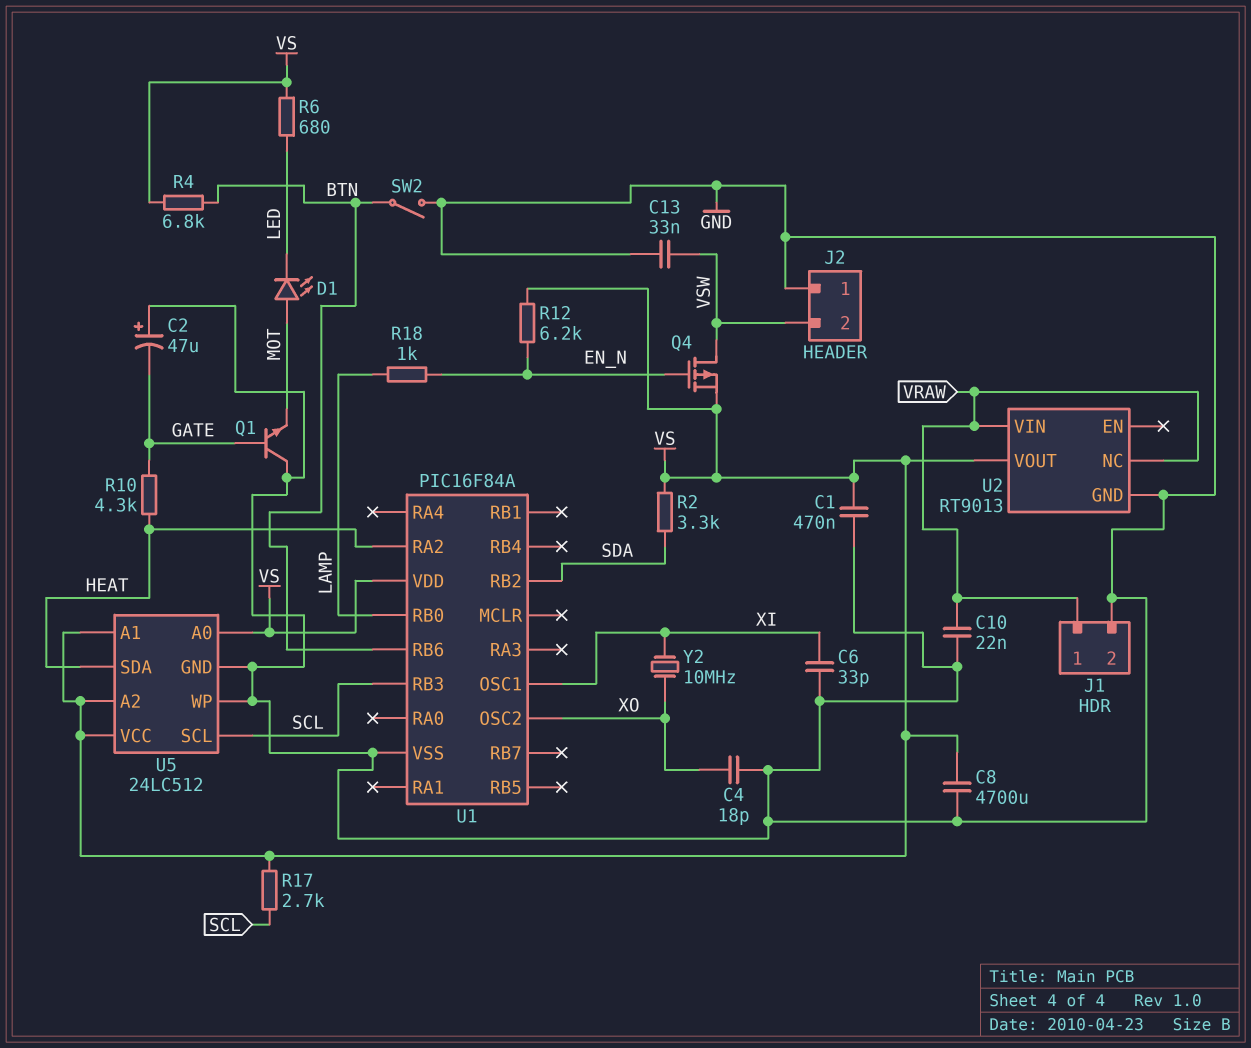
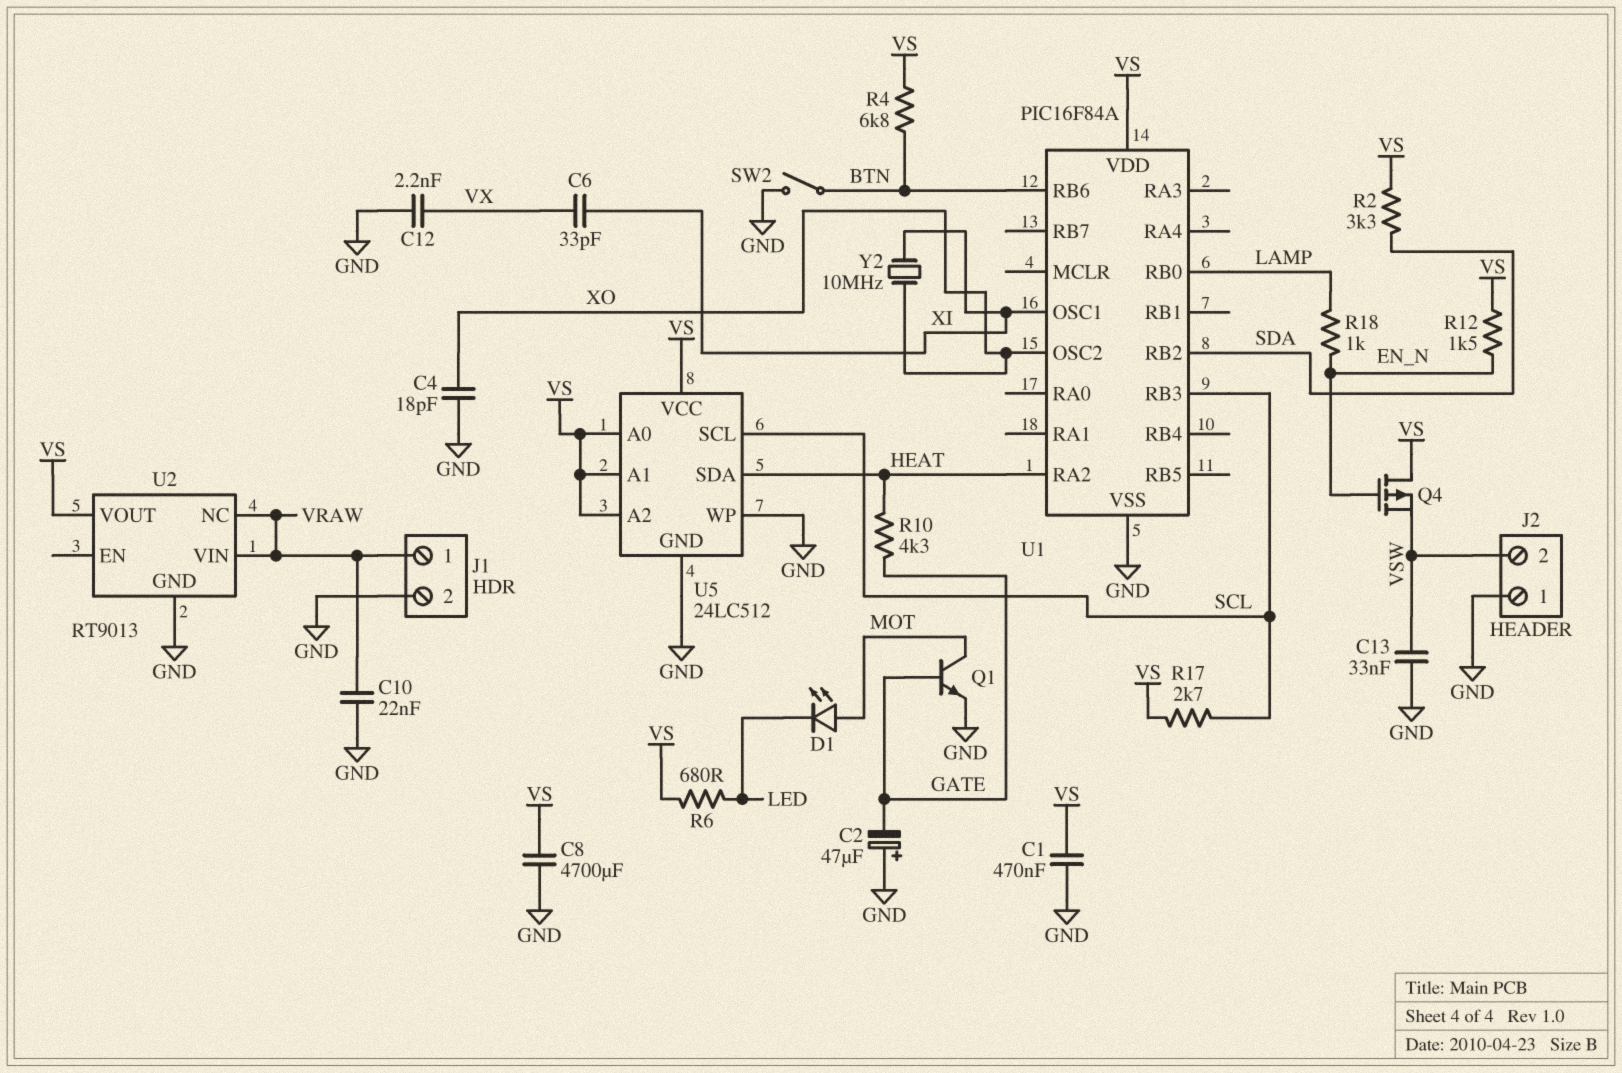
C6: 33pF (GND, XI) -> 33pF (VX, XI)
C12: none -> 2.2nF (GND, VX)
Q1: NPN (B GATE, C GND, E MOT) -> NPN (B GATE, C MOT, E GND)
Q4: PMOS (G EN_N, D VSW, S VS) -> PMOS (G EN_N, D VS, S VSW)
R12: 6.2k (EN_N, VS) -> 1.5k (EN_N, VS)

